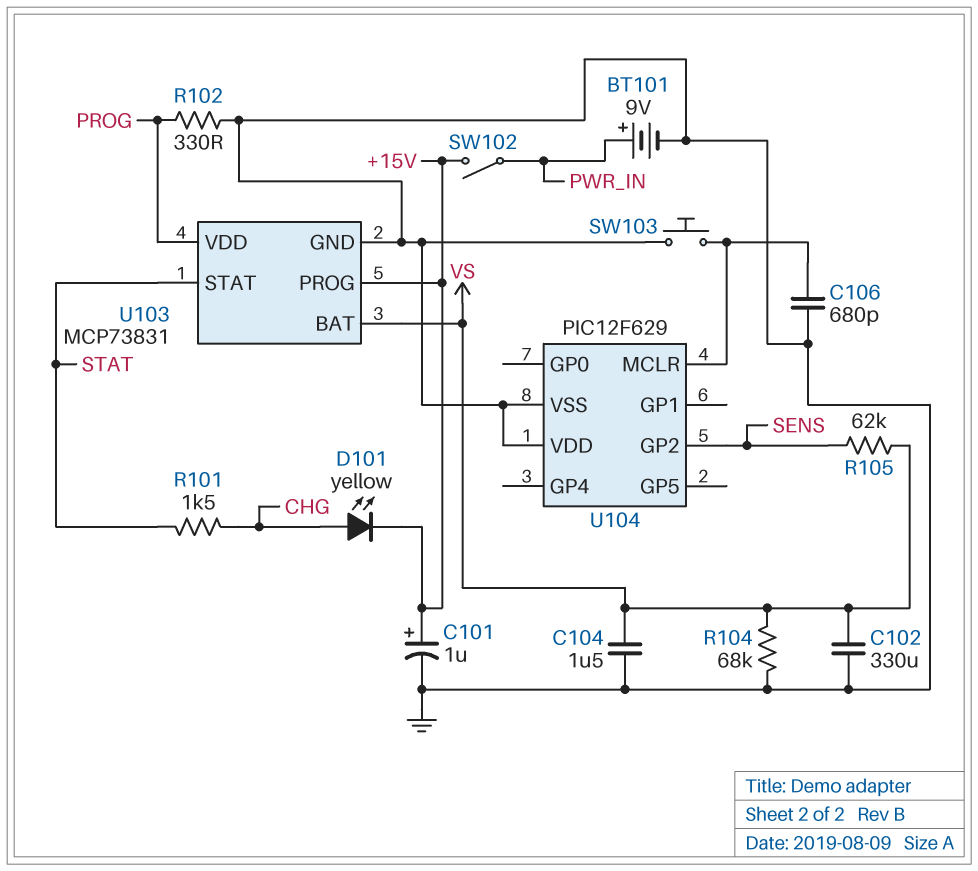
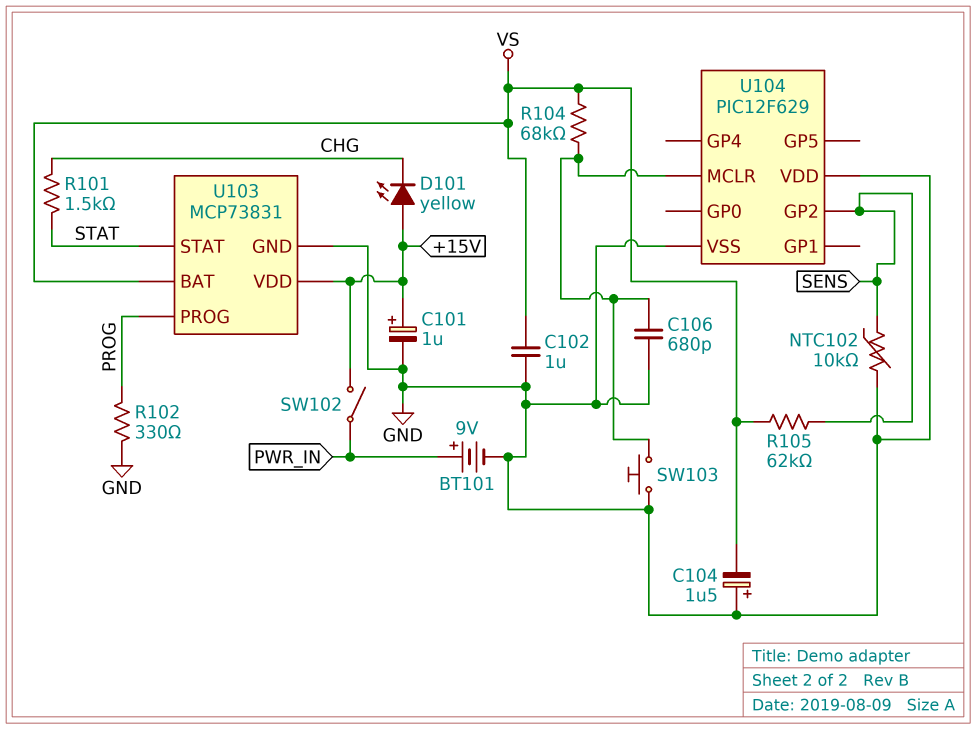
C102: 330uF (GND, VS) -> 1uF (GND, VS)
C104: 1.5uF (GND, VS) -> 1.5uF (plus GND, minus VS)
D101: LED yellow (A CHG, K +15V) -> LED yellow (A +15V, K CHG)
NTC102: none -> 10k (GND, SENS)
R104: 68k (GND, VS) -> 68k (U104/MCLR, VS)
U103 pin PROG: +15V -> PROG
U103 pin VDD: PROG -> +15V

